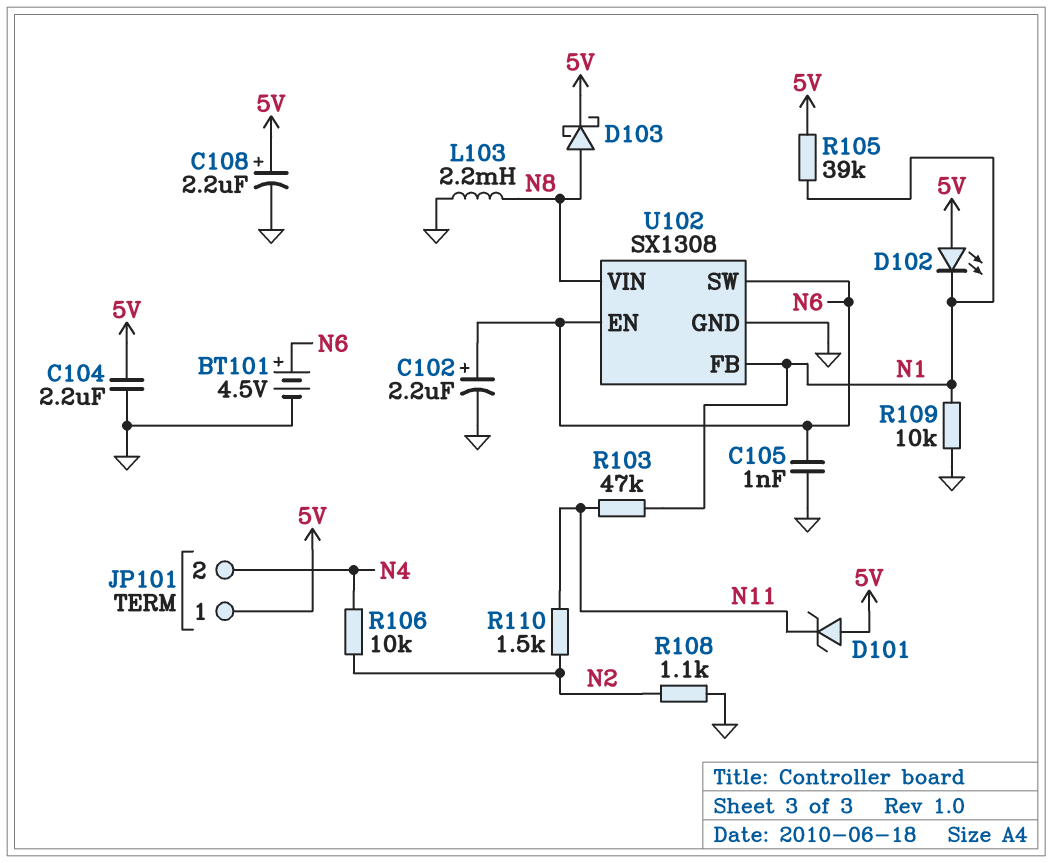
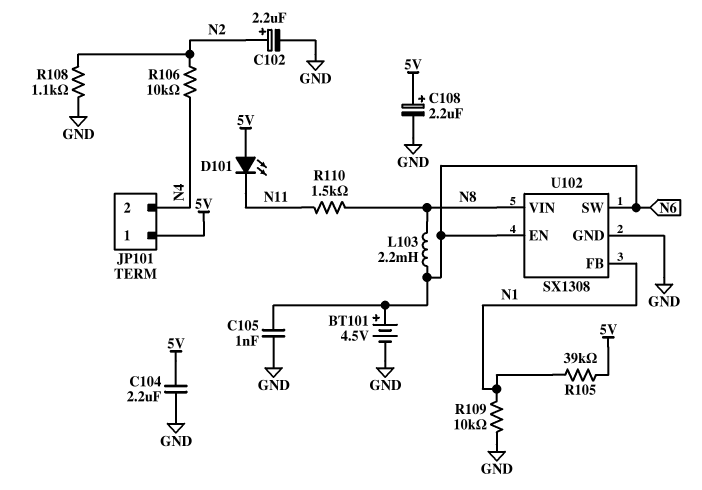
C102: 2.2uF (plus N6, minus GND) -> 2.2uF (plus N2, minus GND)
D101: zener (A 5V, K N11) -> LED (A 5V, K N11)
D102: LED (A 5V, K N1) -> none
D103: schottky (A N8, K 5V) -> none
L103: 2.2mH (GND, N8) -> 2.2mH (N6, N8)
R103: 47k (N1, N11) -> none
R110: 1.5k (N2, N11) -> 1.5k (N8, N11)

